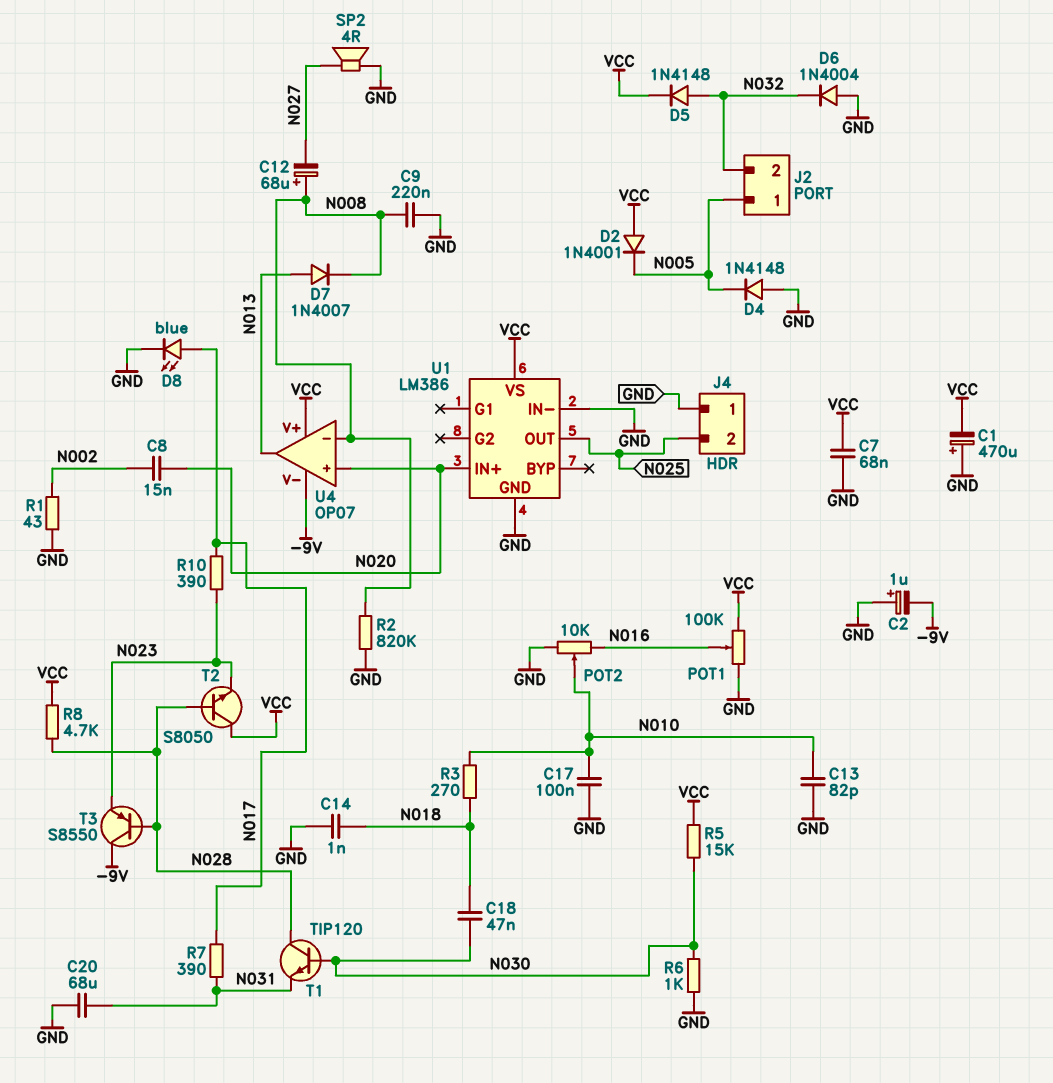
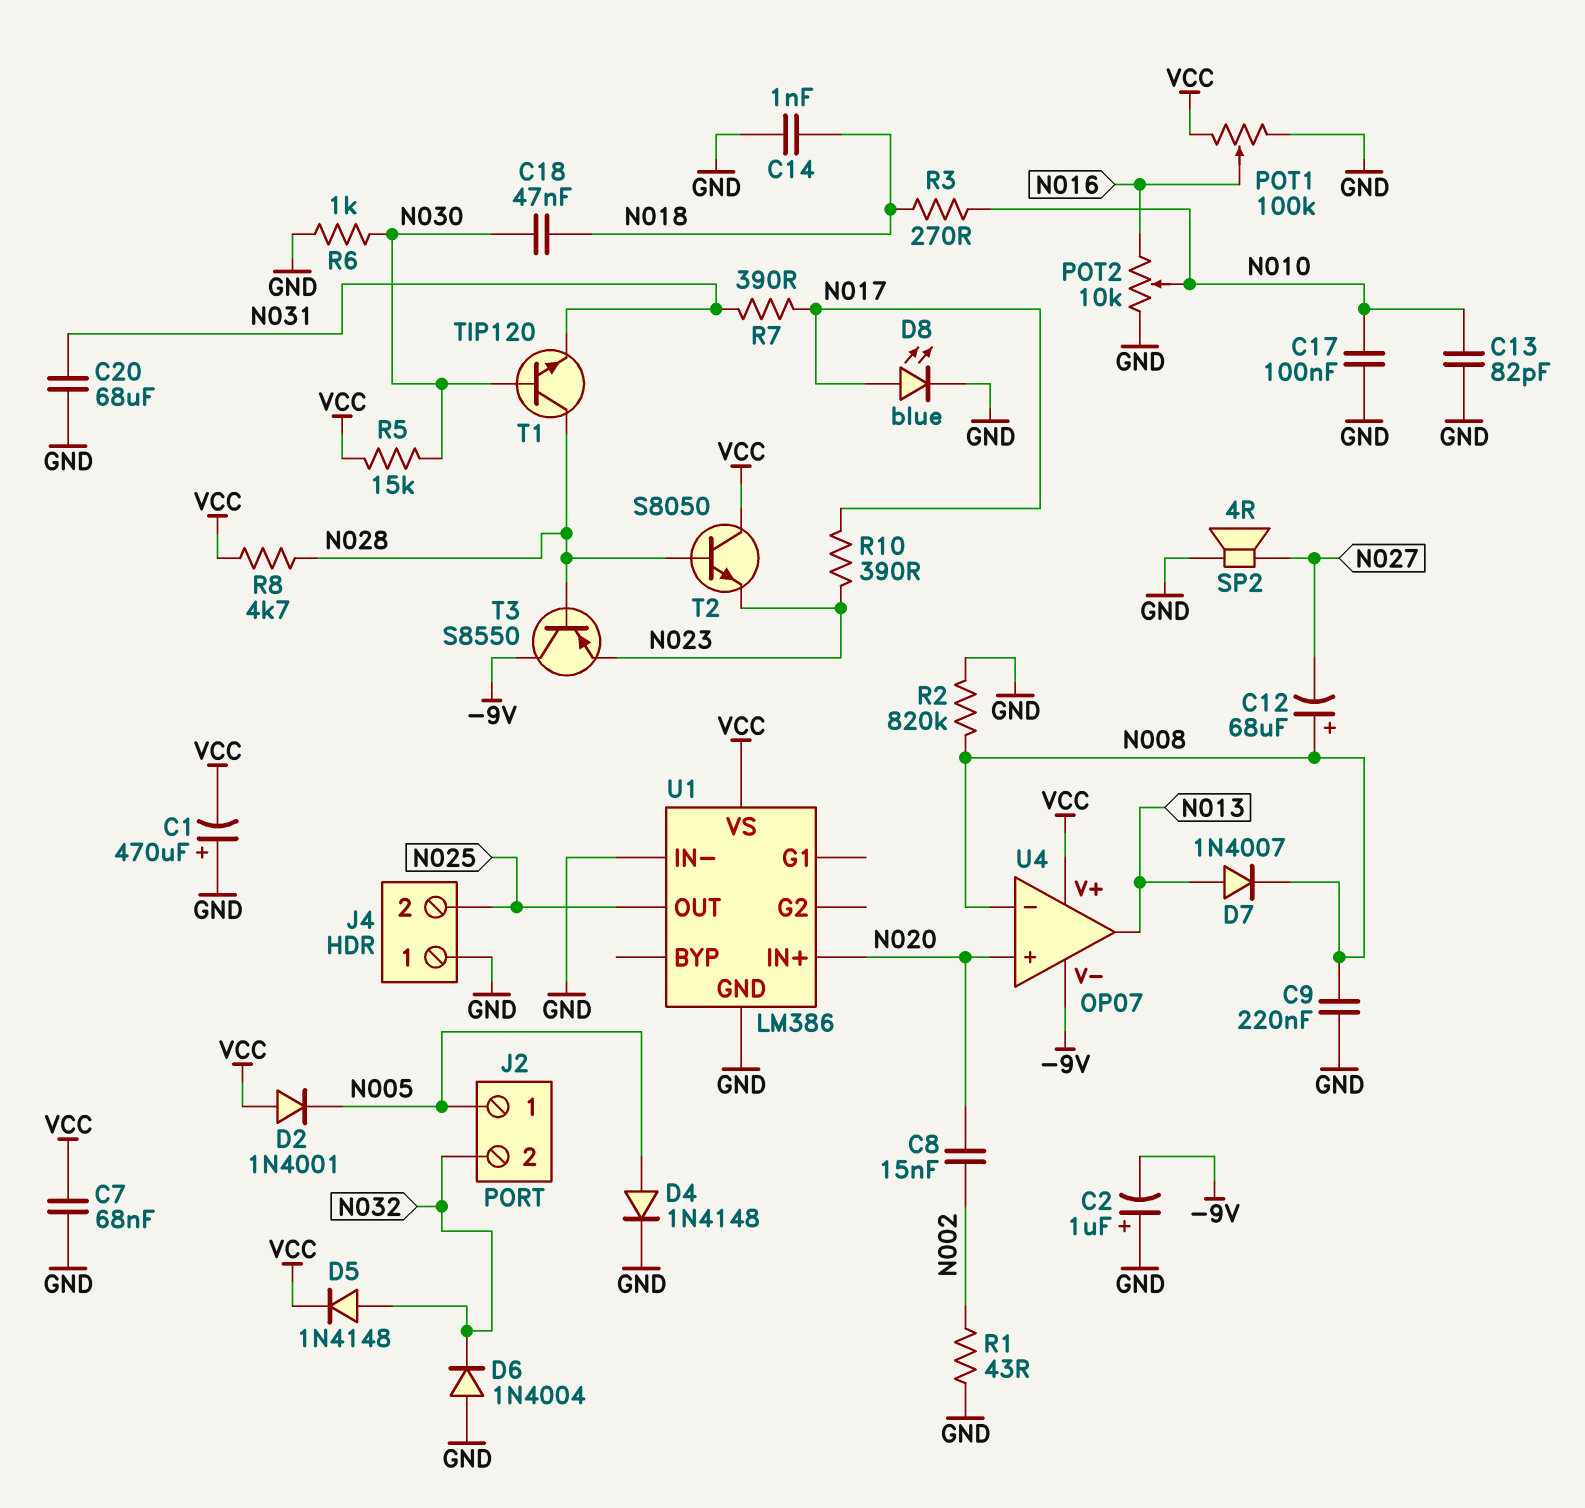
D4: diode 1N4148 (A GND, K N005) -> diode 1N4148 (A N005, K GND)

